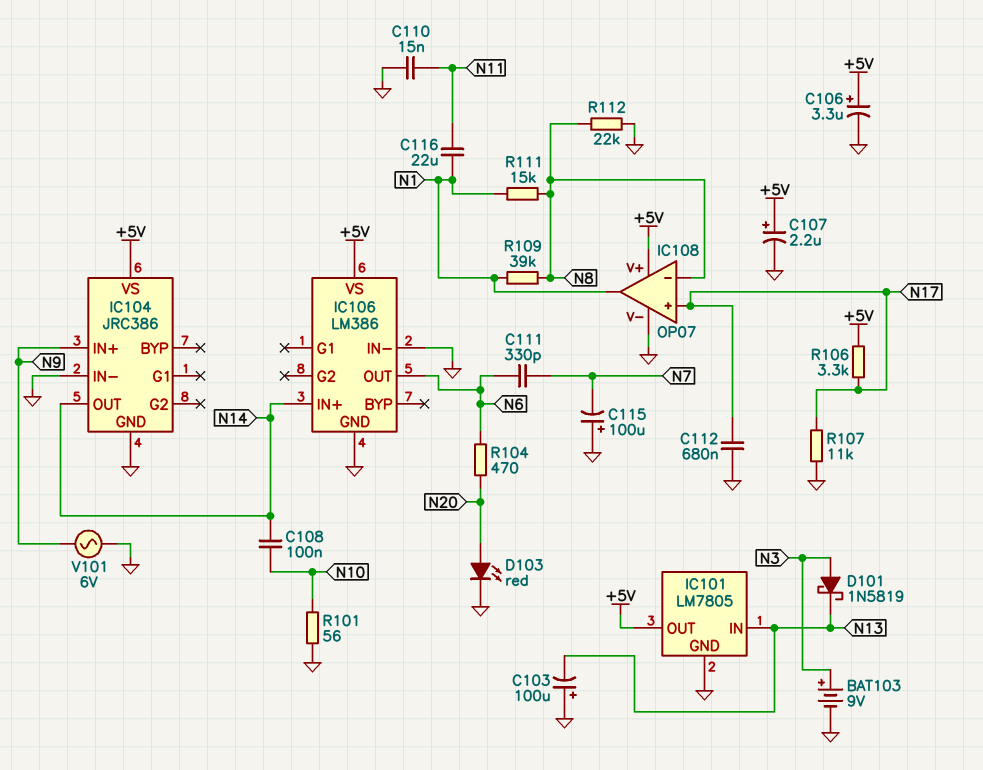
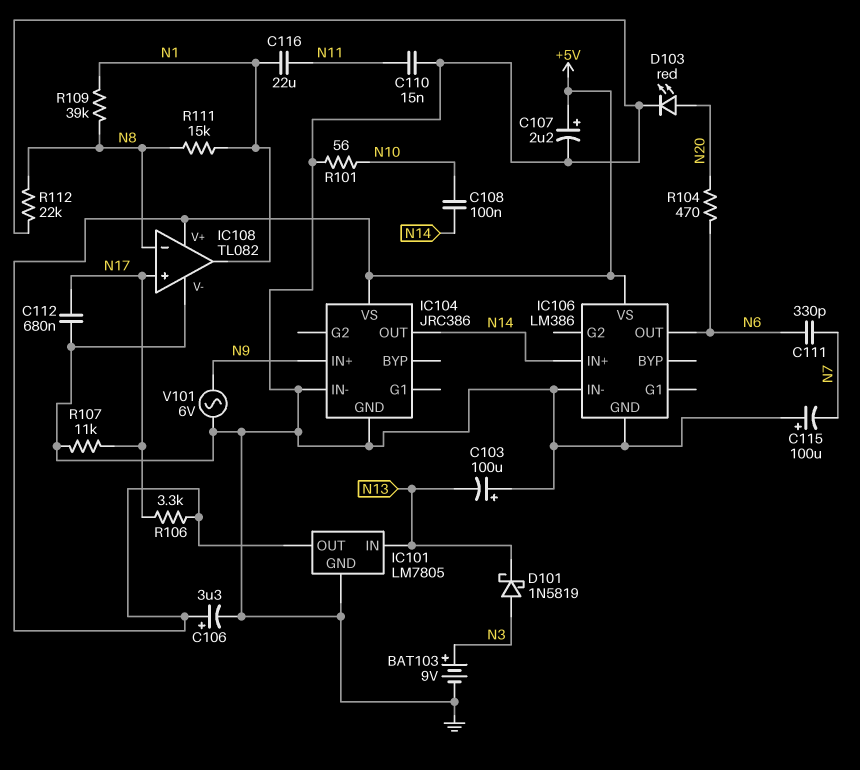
IC108: OP07 -> TL082

